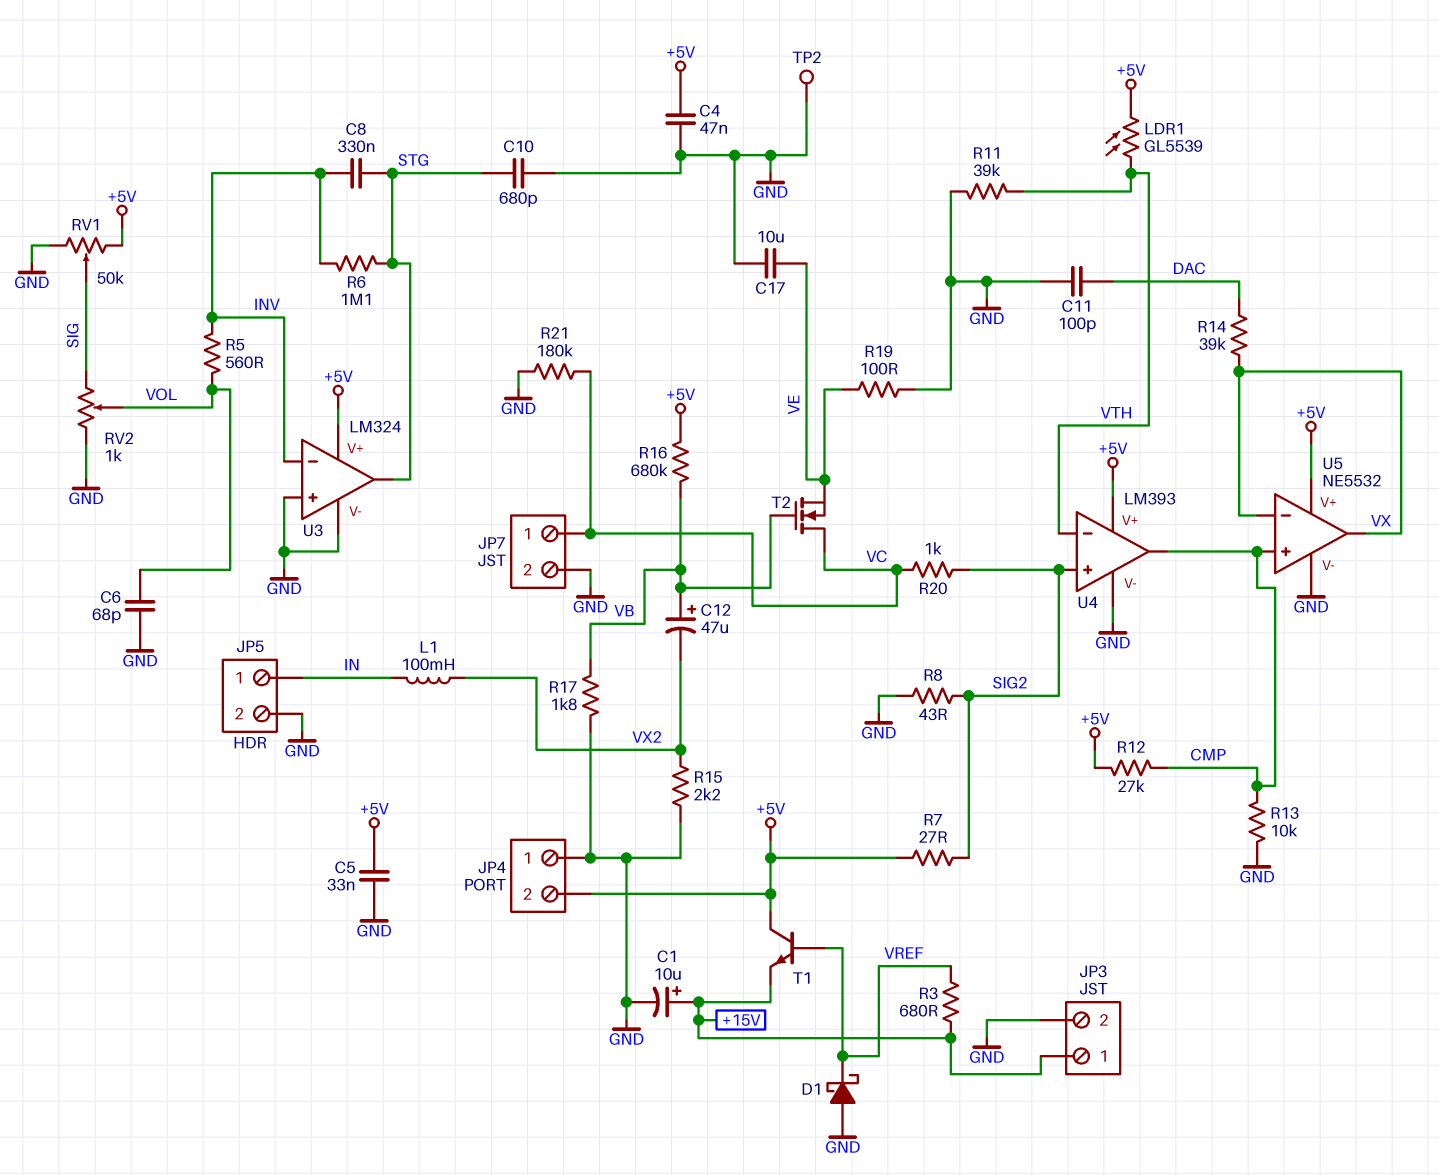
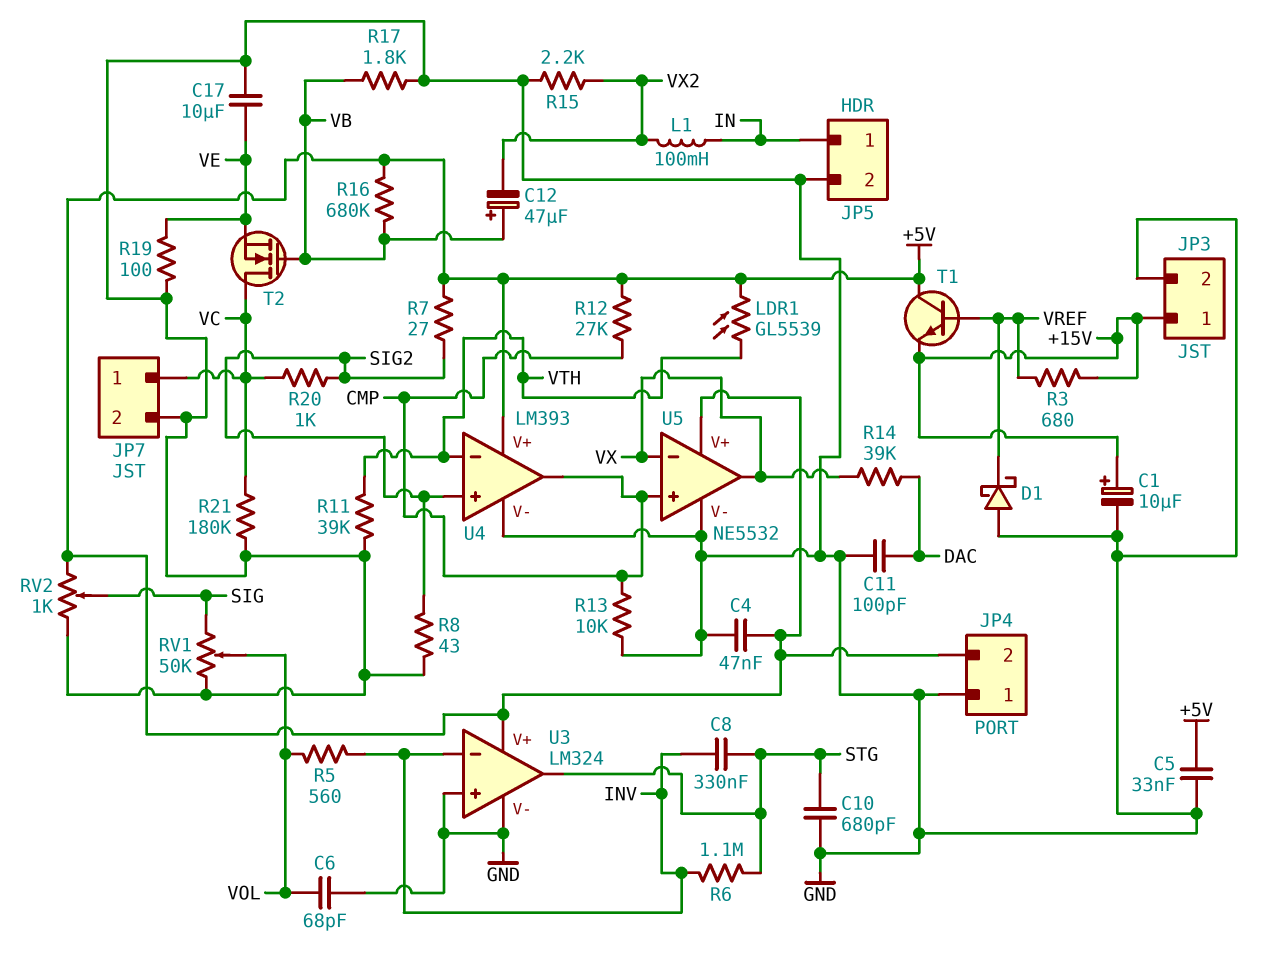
RV1: 50k (+5V, GND, wiper SIG) -> 50k (GND, SIG, wiper VOL)
RV2: 1k (GND, SIG, wiper VOL) -> 1k (+5V, GND, wiper SIG)
TP2: test point (GND) -> none

